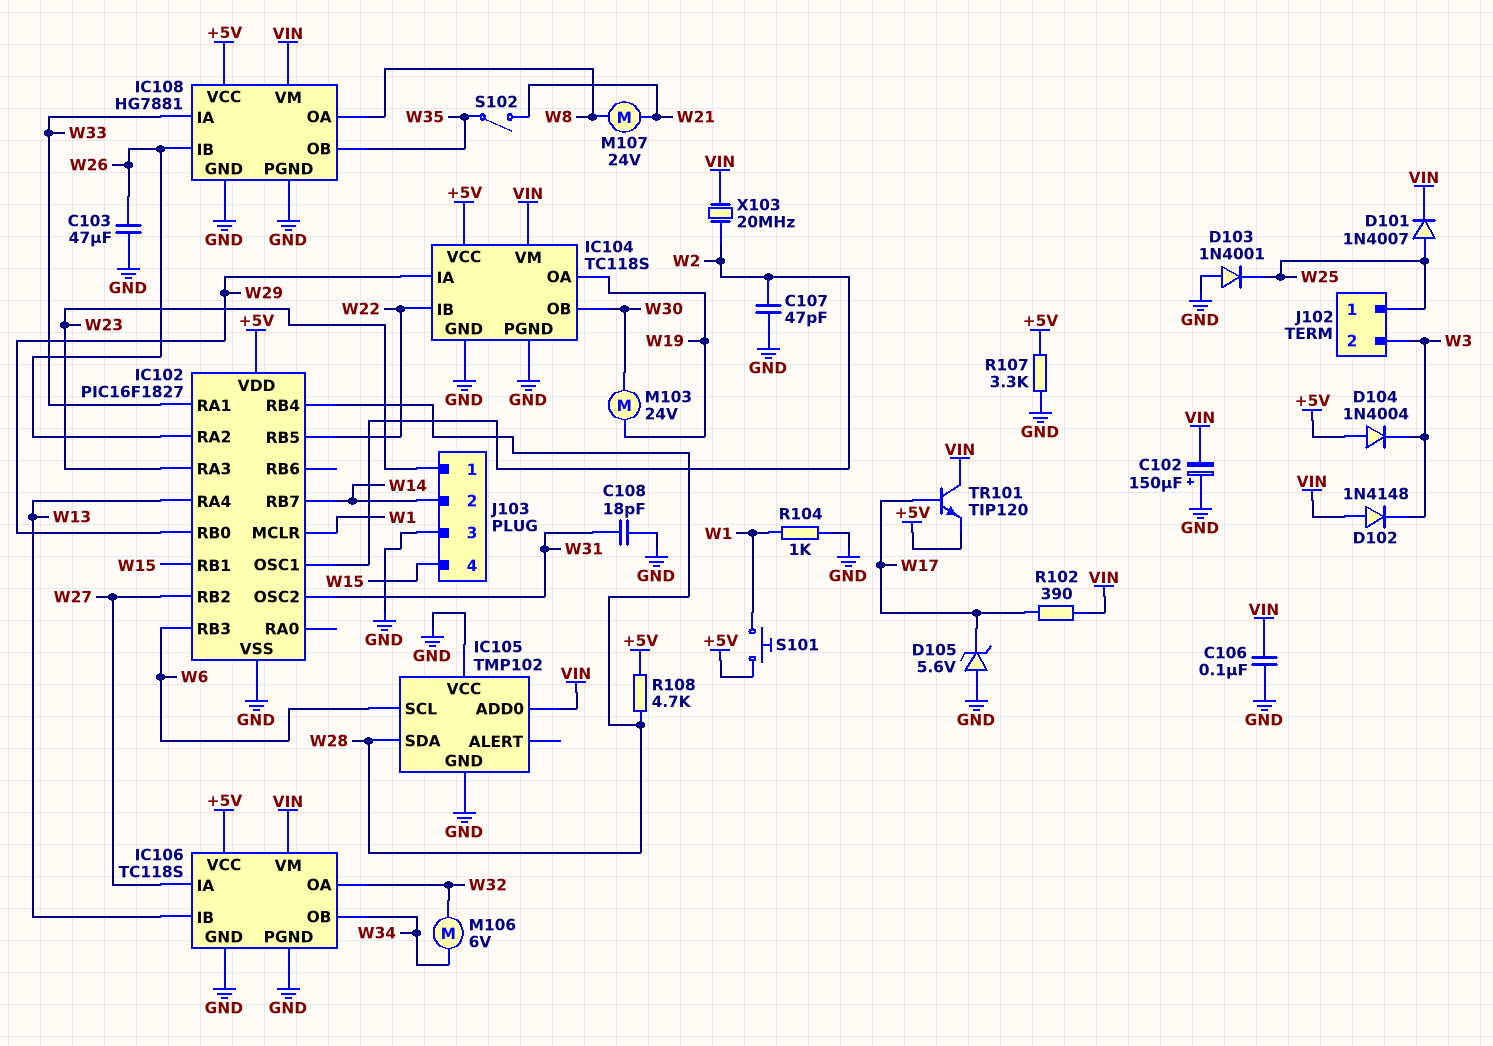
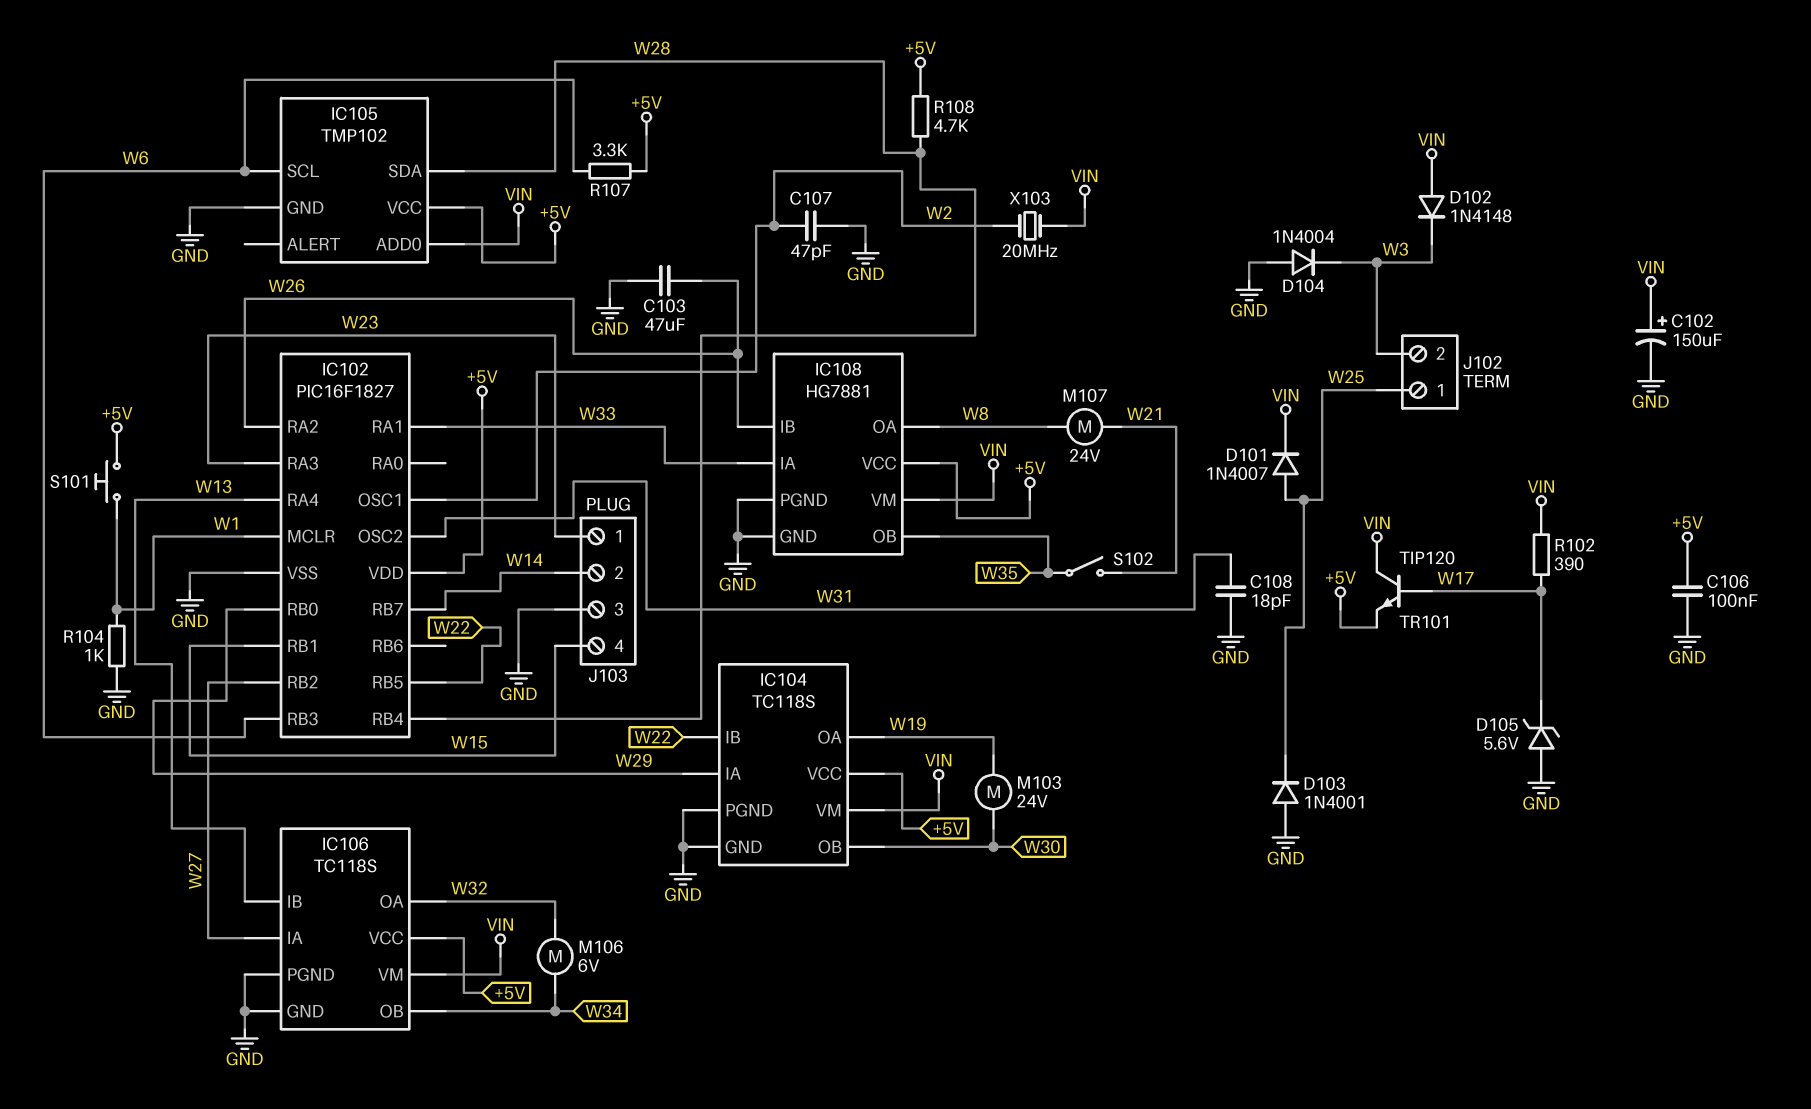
C102: 150uF (plus GND, minus VIN) -> 150uF (plus VIN, minus GND)
C106: 100nF (GND, VIN) -> 100nF (+5V, GND)
D104: diode 1N4004 (A +5V, K W3) -> diode 1N4004 (A GND, K W3)
IC105 pin VCC: GND -> +5V
R107: 3.3k (+5V, GND) -> 3.3k (+5V, W6)

